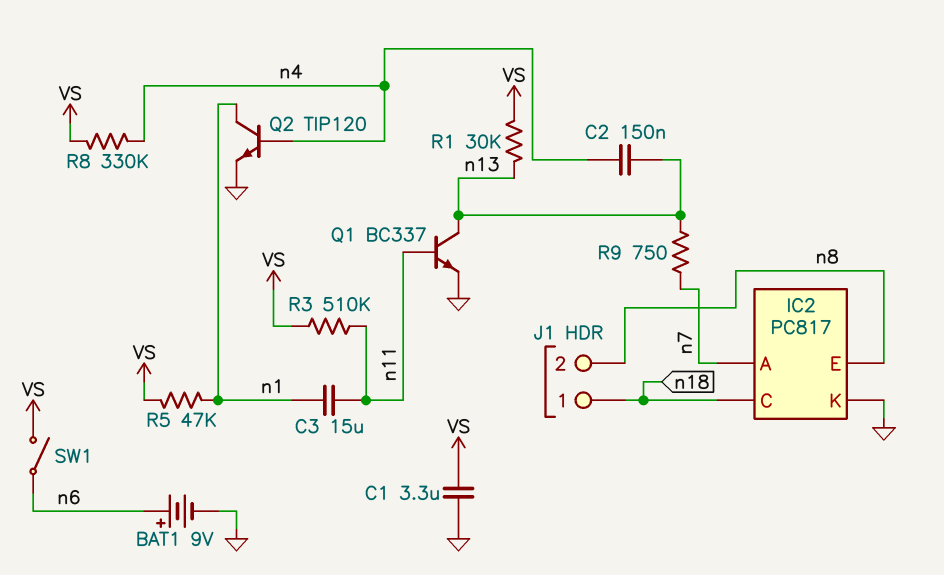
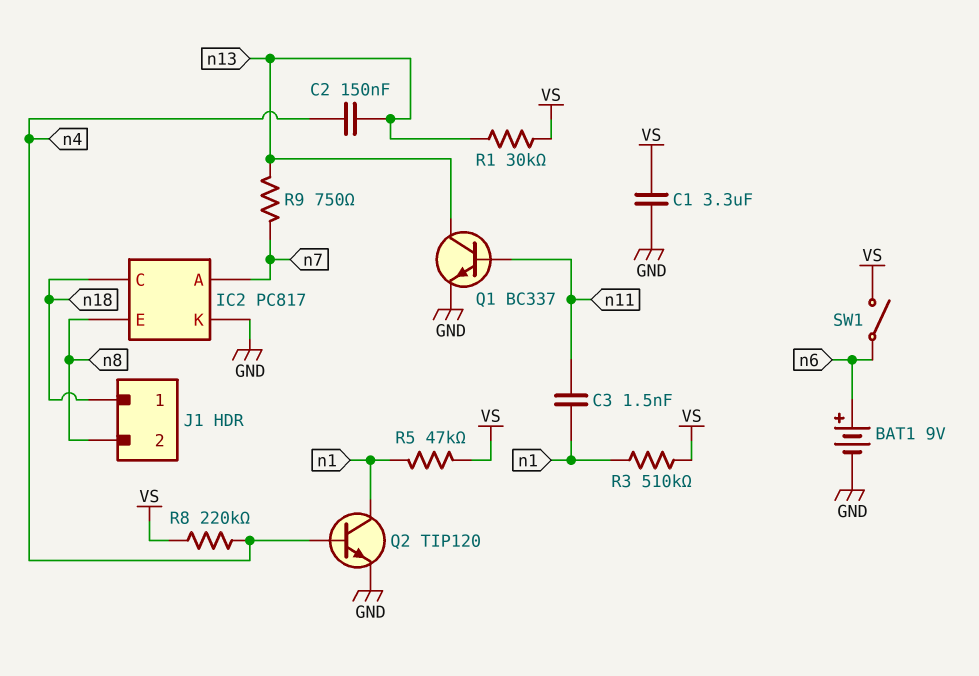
C3: 15uF (n1, n11) -> 1.5nF (n1, n11)
R3: 510k (VS, n11) -> 510k (VS, n1)
R8: 330k (VS, n4) -> 220k (VS, n4)

